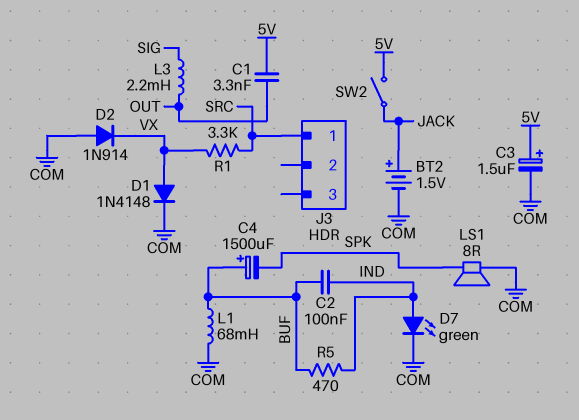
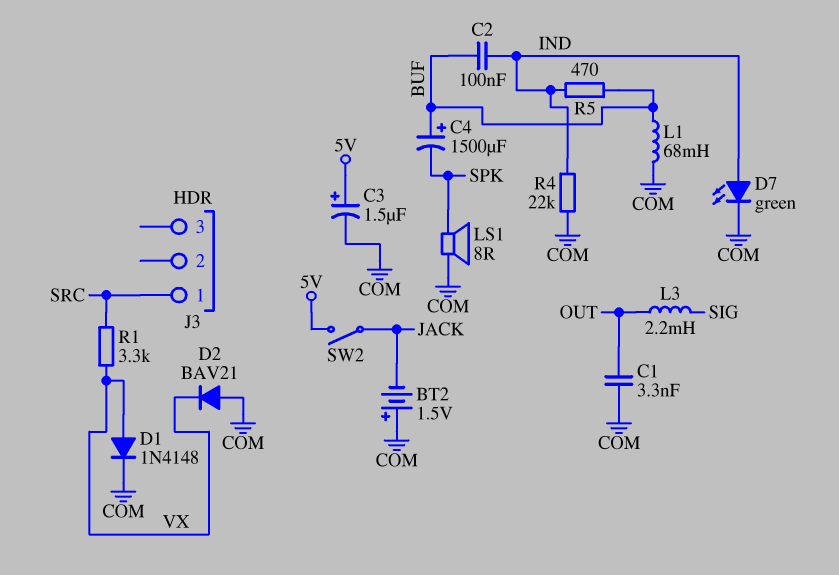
BT2: 1.5V (plus JACK, minus COM) -> 1.5V (plus COM, minus JACK)
C1: 3.3nF (5V, OUT) -> 3.3nF (COM, OUT)
D2: diode 1N914 (A COM, K VX) -> diode BAV21 (A COM, K VX)
R4: none -> 22k (COM, IND)

